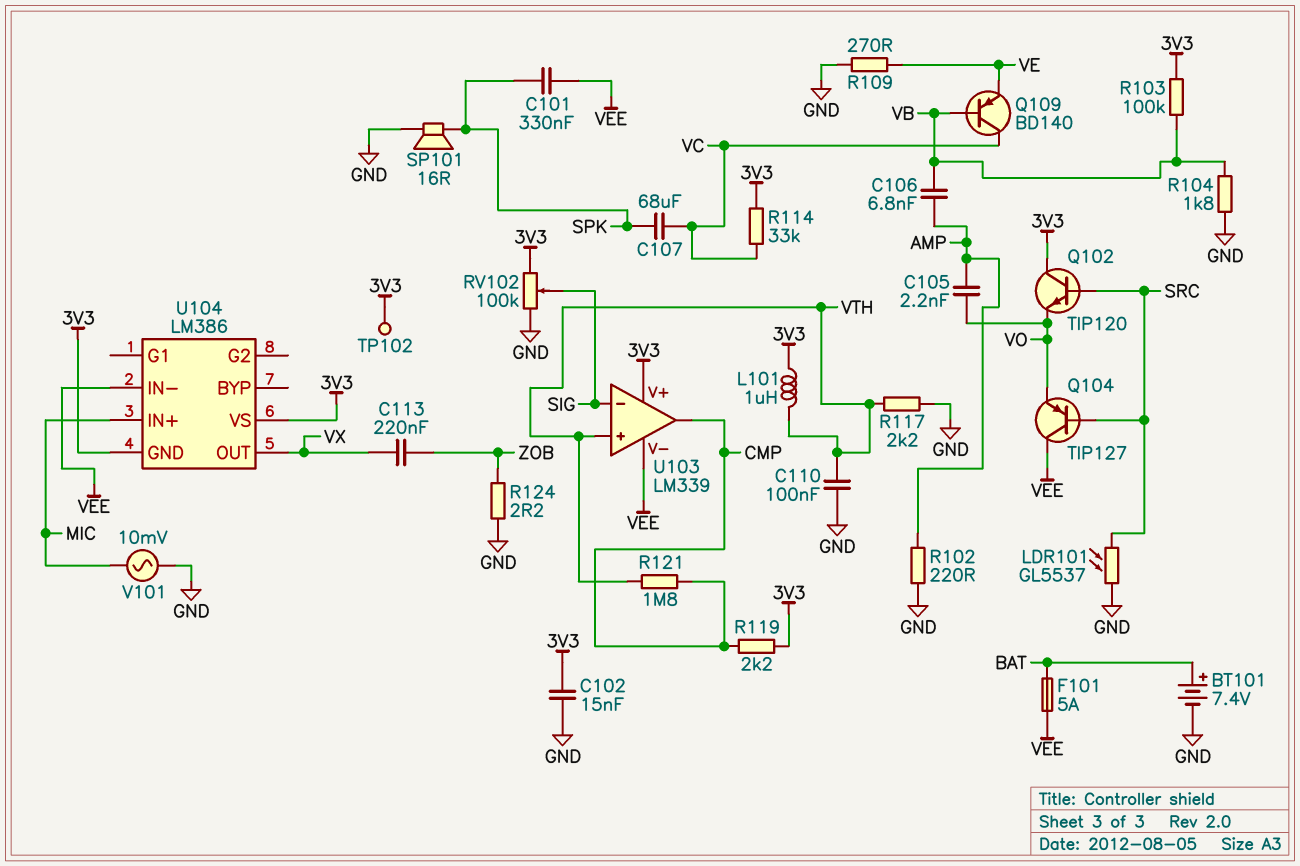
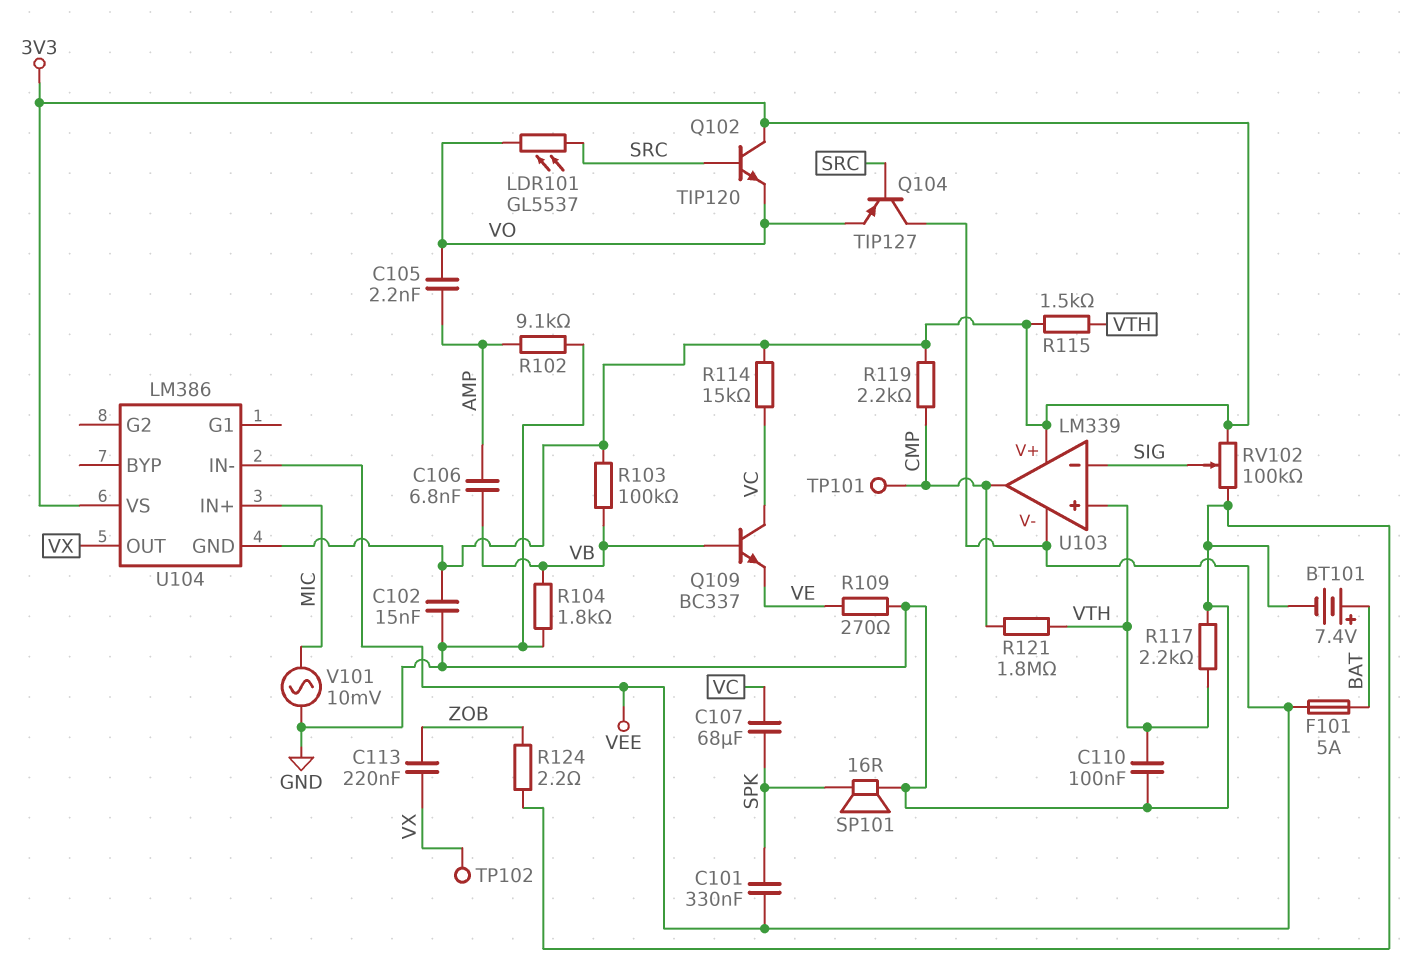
L101: 1uH (3V3, VTH) -> none
LDR101: GL5537 (GND, SRC) -> GL5537 (SRC, VO)
Q109: PNP BD140 (B VB, C VC, E VE) -> NPN BC337 (B VB, C VC, E VE)
R102: 220 (AMP, GND) -> 9.1k (AMP, GND)
R114: 33k (3V3, VC) -> 15k (3V3, VC)
R115: none -> 1.5k (3V3, VTH)
TP101: none -> test point (CMP)
TP102: test point (3V3) -> test point (VX)

